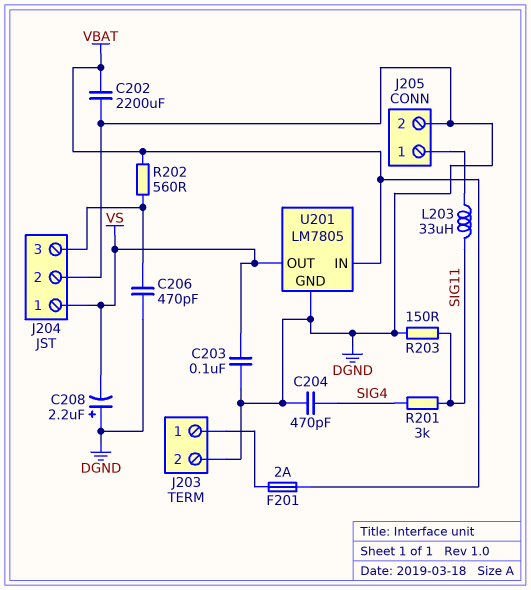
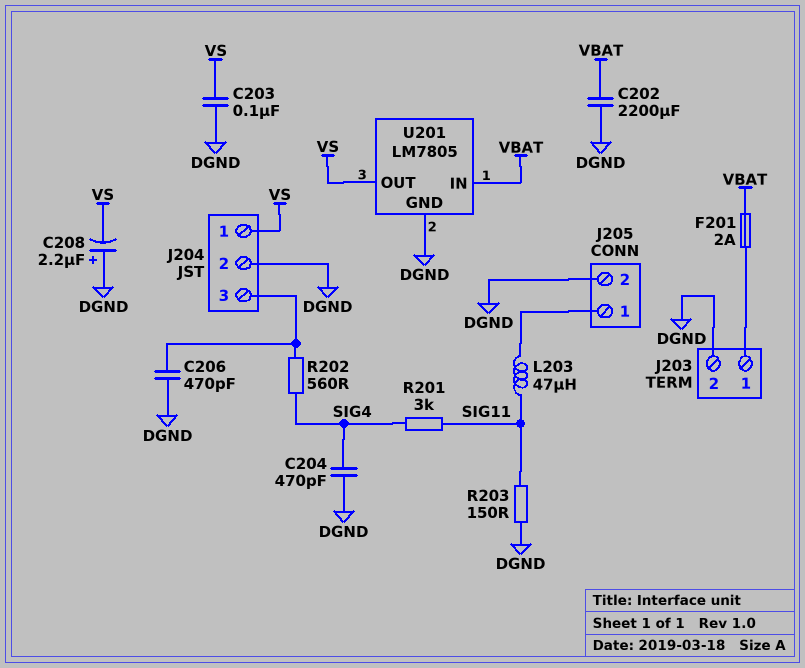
L203: 33uH (J205/1, SIG11) -> 47uH (J205/1, SIG11)
R202: 560 (J204/3, VBAT) -> 560 (J204/3, SIG4)

